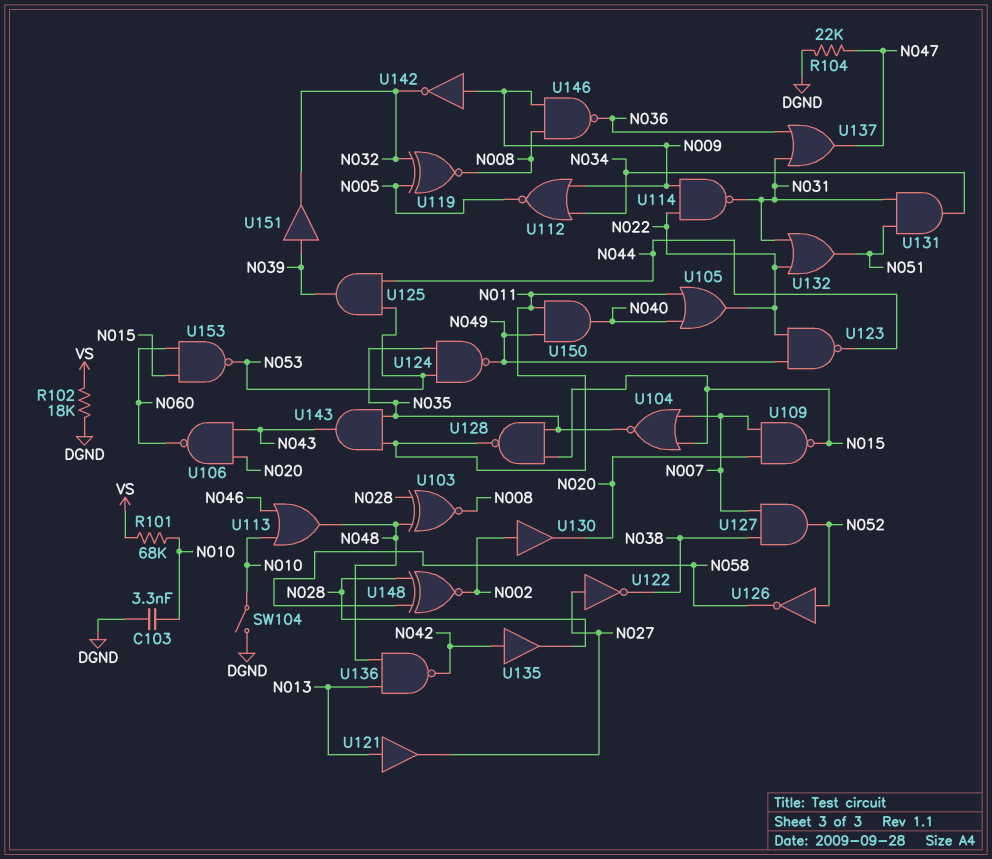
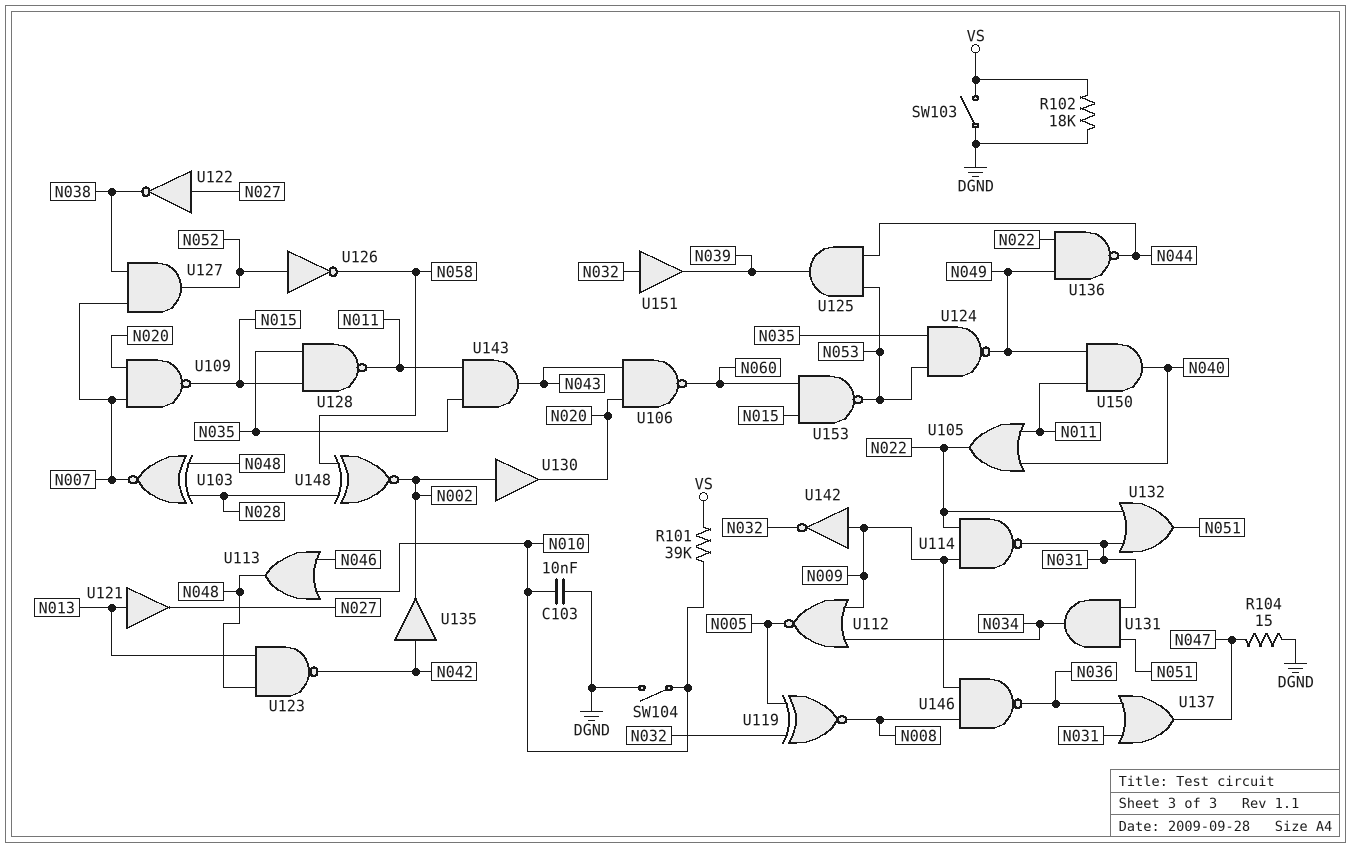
C103: 3.3nF (DGND, N010) -> 10nF (DGND, N010)
R101: 68k (N010, VS) -> 39k (N010, VS)
R104: 22k (DGND, N047) -> 15 (DGND, N047)
SW103: none -> switch (DGND, VS)
U103: XNOR (in N028, in N048, out N008) -> XNOR (in N028, in N048, out N007)
U104: NOR (in N007, in N015, out N035) -> none
U123: NAND (in N022, in N049, out N044) -> NAND (in N013, in N048, out N042)
U135: buffer (in N042, out N028) -> buffer (in N042, out N002)
U136: NAND (in N013, in N048, out N042) -> NAND (in N022, in N049, out N044)
U151: buffer (in N039, out N032) -> buffer (in N032, out N039)

